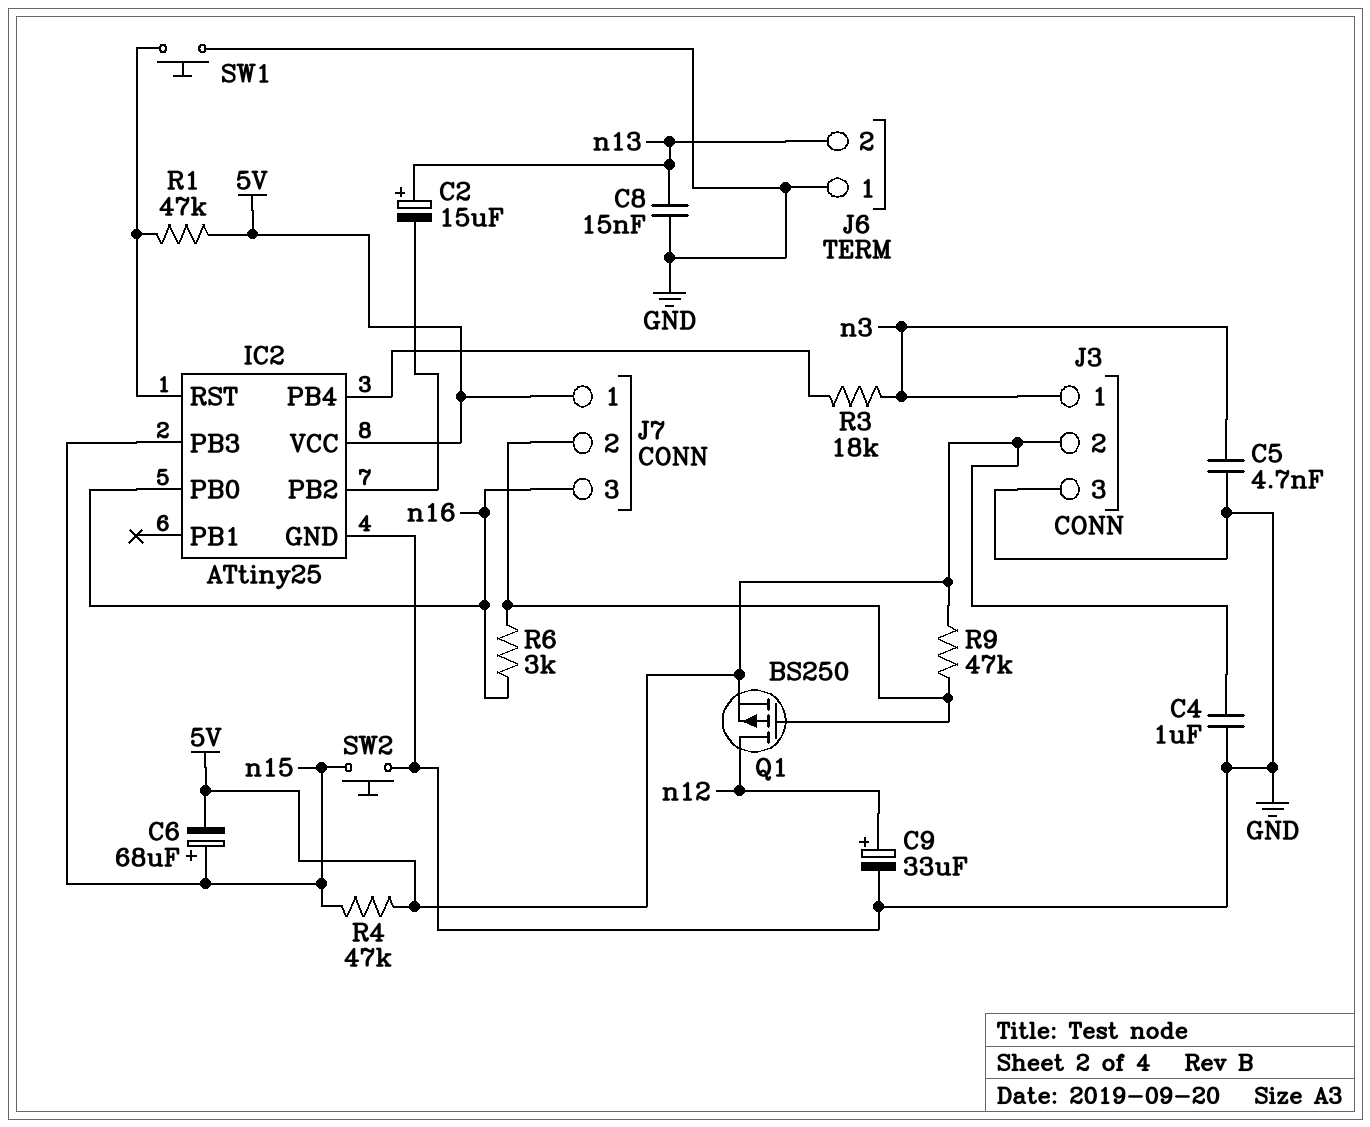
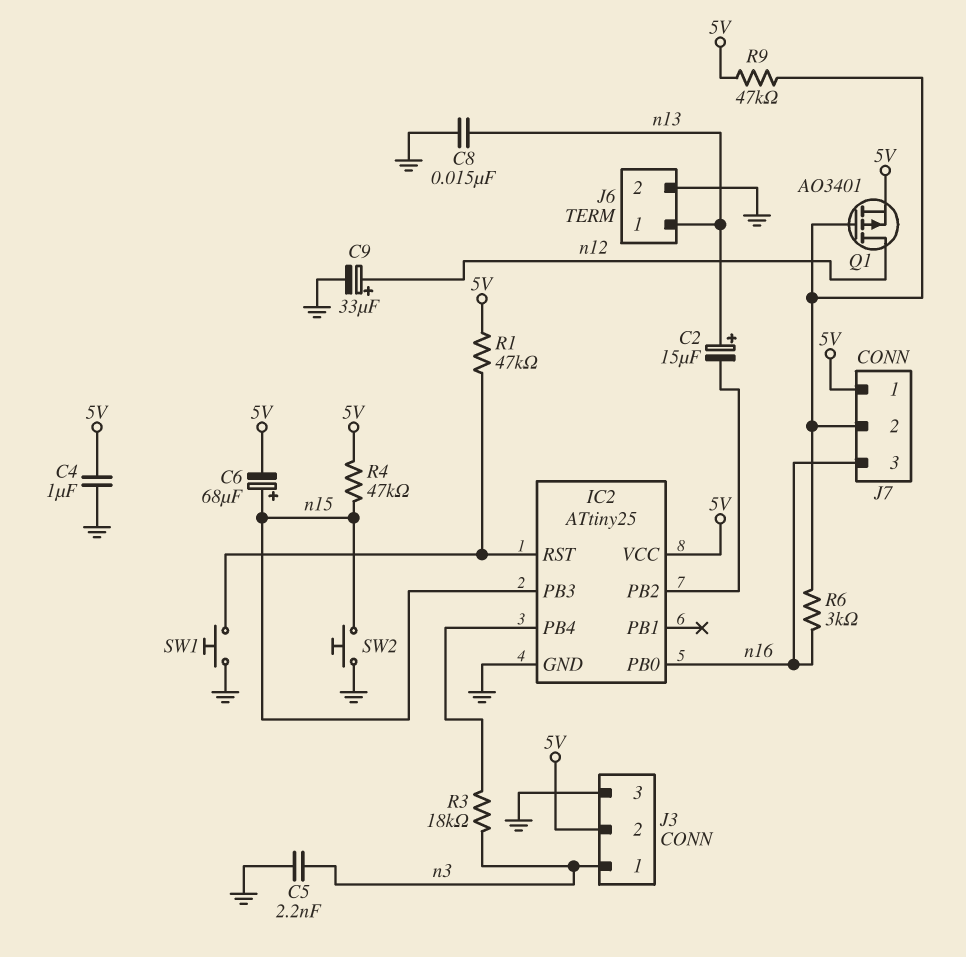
C5: 4.7nF (GND, n3) -> 2.2nF (GND, n3)
J6 pin 1: GND -> n13
J6 pin 2: n13 -> GND
Q1: PMOS BS250 (G J7/2, D n12, S 5V) -> PMOS AO3401 (G J7/2, D n12, S 5V)

